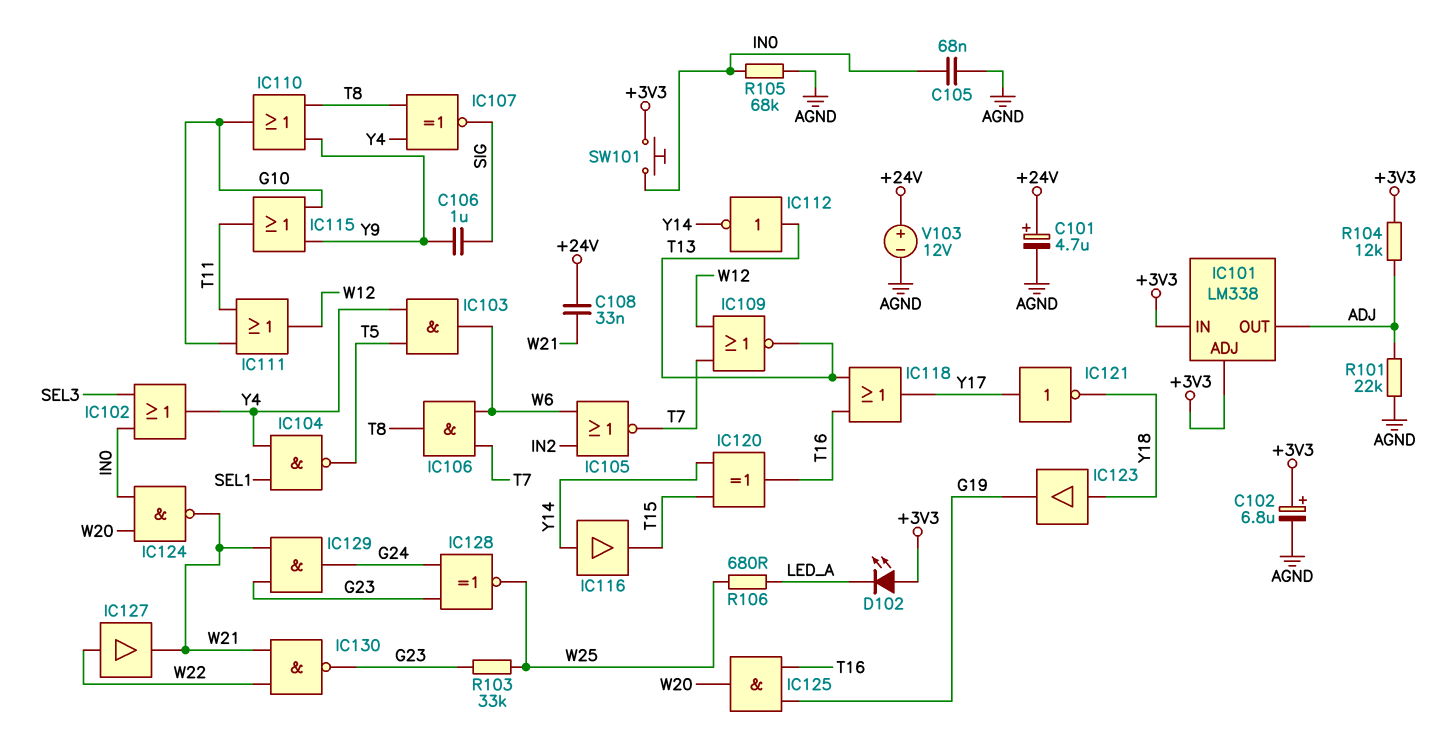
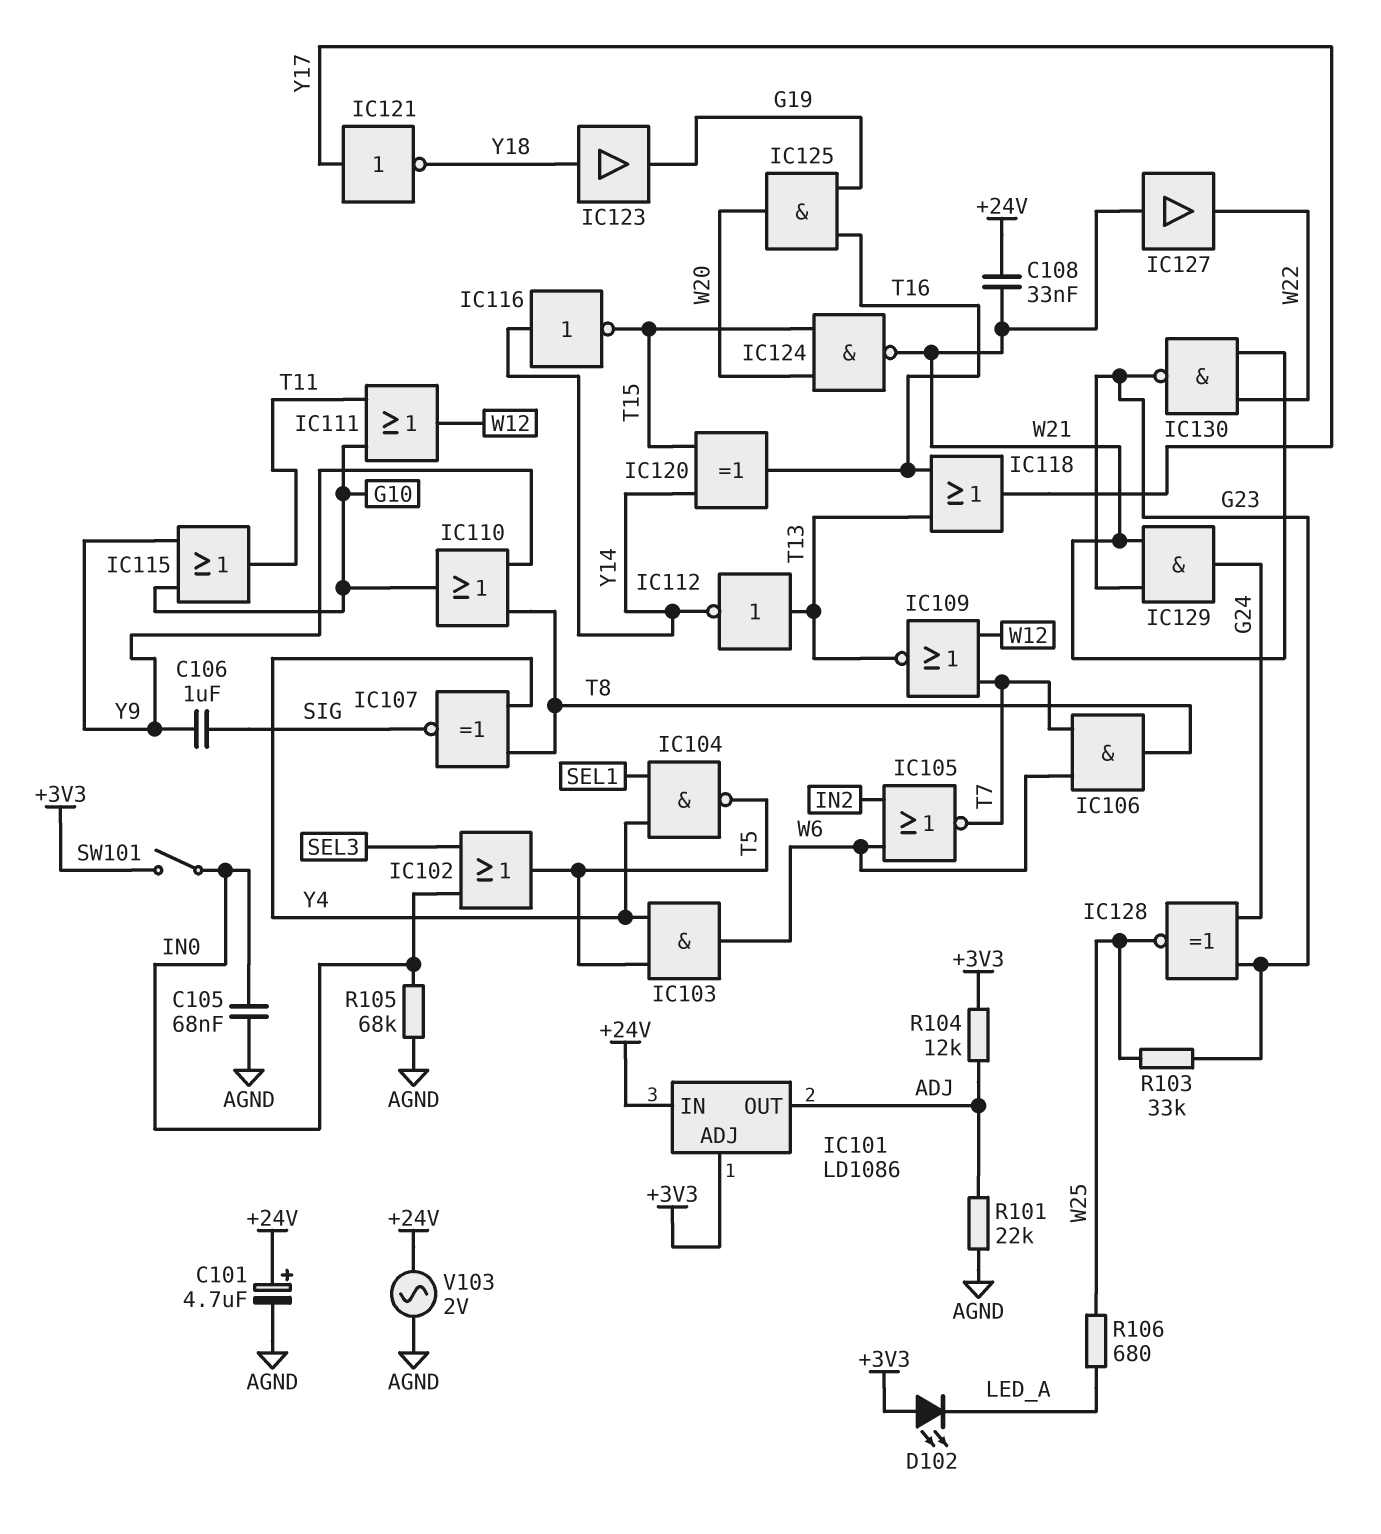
C102: 6.8uF (plus +3V3, minus AGND) -> none
IC101: LM338 -> LD1086
IC101 pin IN: +3V3 -> +24V
IC102: OR (in IN0, in SEL3, out Y4) -> OR (in IN0, in SEL3, out T5)
IC116: buffer (in Y14, out T15) -> NOT (in Y14, out T15)
IC124: NAND (in IN0, in W20, out W21) -> NAND (in T15, in W20, out W21)
IC127: buffer (in W22, out W21) -> buffer (in W21, out W22)
SW101: button (+3V3, IN0) -> switch (+3V3, IN0)
V103: 12V (plus +24V, minus AGND) -> AC 2V (+24V, AGND)

